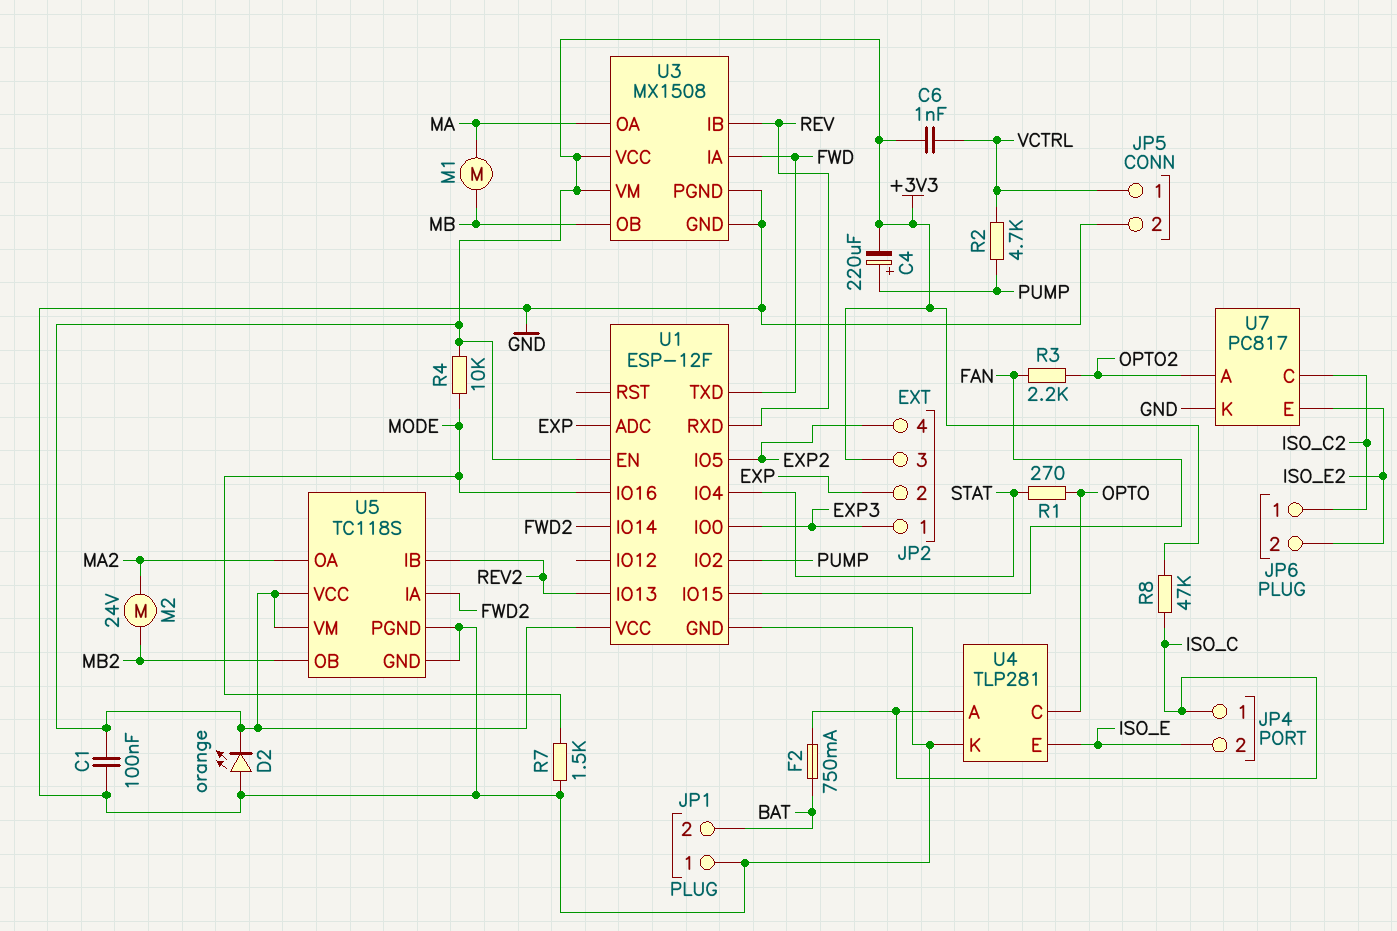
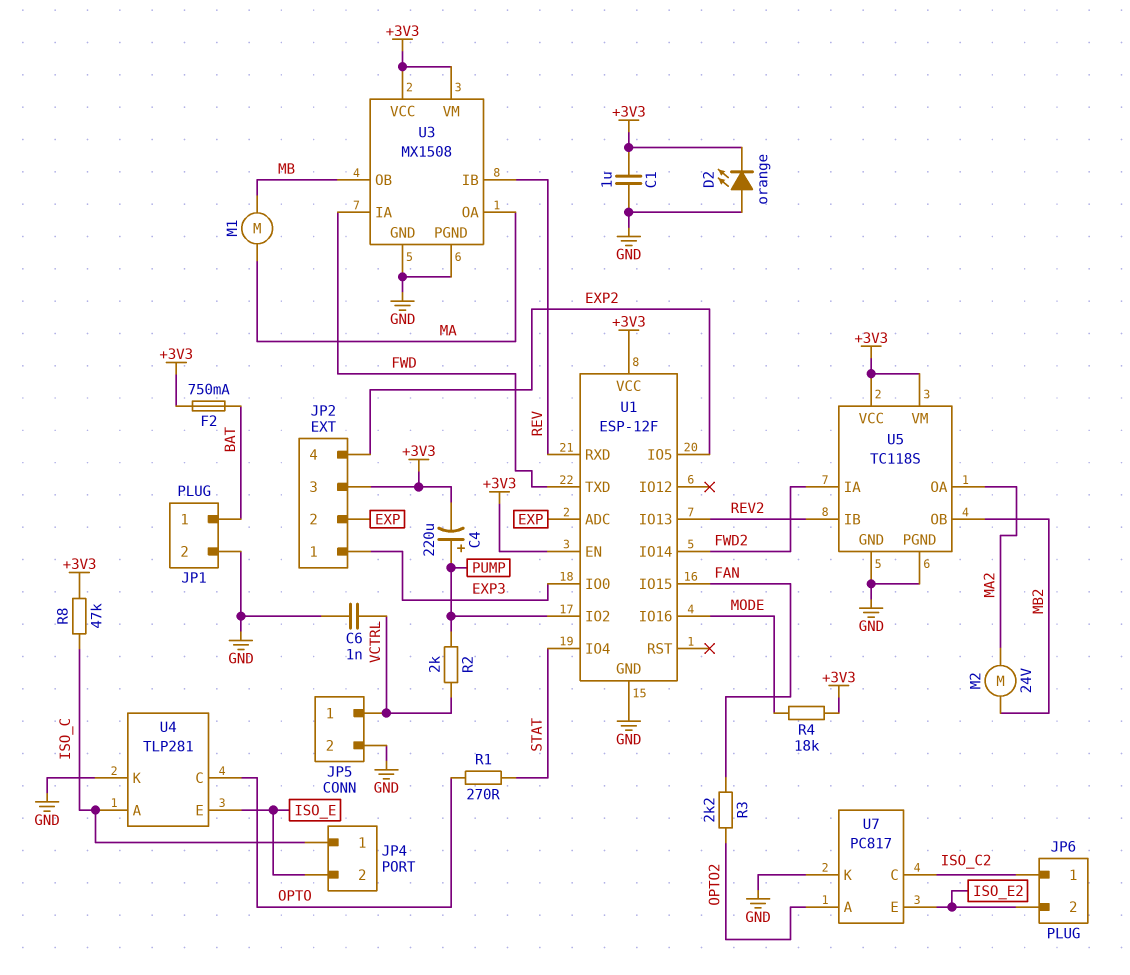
C1: 100nF (+3V3, GND) -> 1uF (+3V3, GND)
C6: 1nF (+3V3, VCTRL) -> 1nF (GND, VCTRL)
F2: 750mA (BAT, ISO_C) -> 750mA (+3V3, BAT)
JP1 pin 1: GND -> BAT
JP1 pin 2: BAT -> GND
R2: 4.7k (PUMP, VCTRL) -> 2k (PUMP, VCTRL)
R4: 10k (+3V3, MODE) -> 18k (+3V3, MODE)
R7: 1.5k (GND, MODE) -> none

